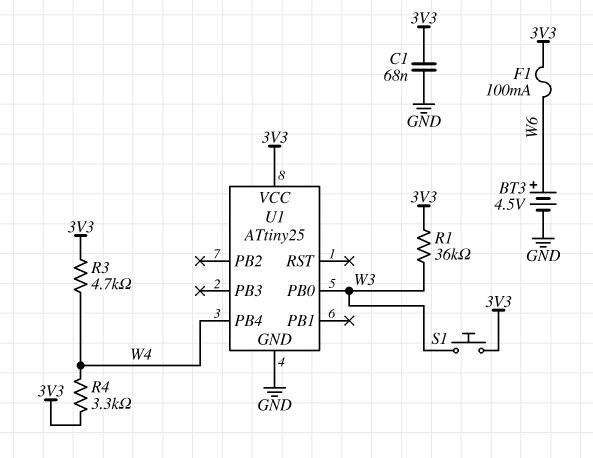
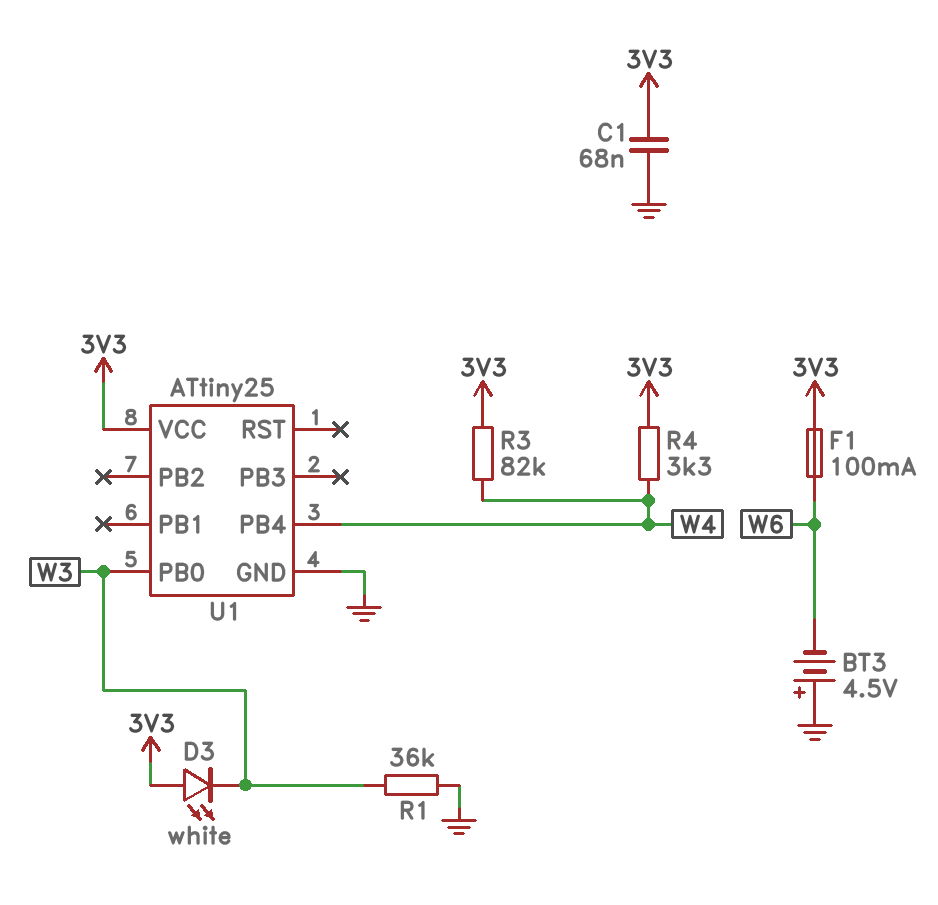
BT3: 4.5V (plus W6, minus GND) -> 4.5V (plus GND, minus W6)
D3: none -> LED white (A 3V3, K W3)
R1: 36k (3V3, W3) -> 36k (GND, W3)
R3: 4.7k (3V3, W4) -> 82k (3V3, W4)
S1: button (3V3, W3) -> none

